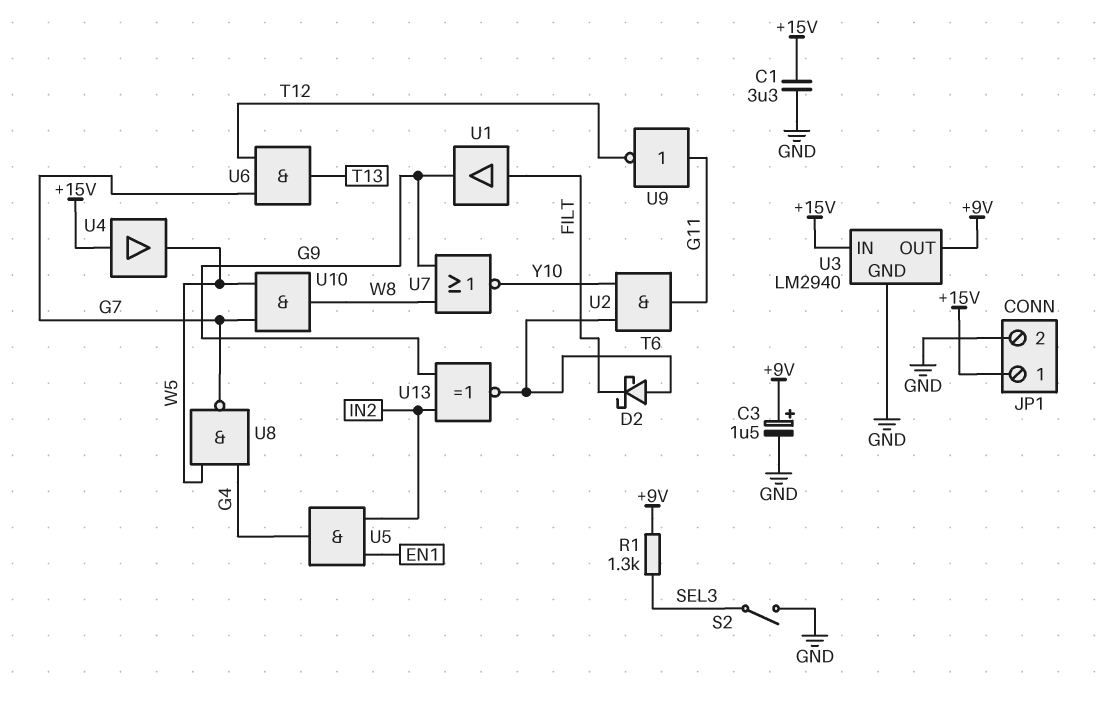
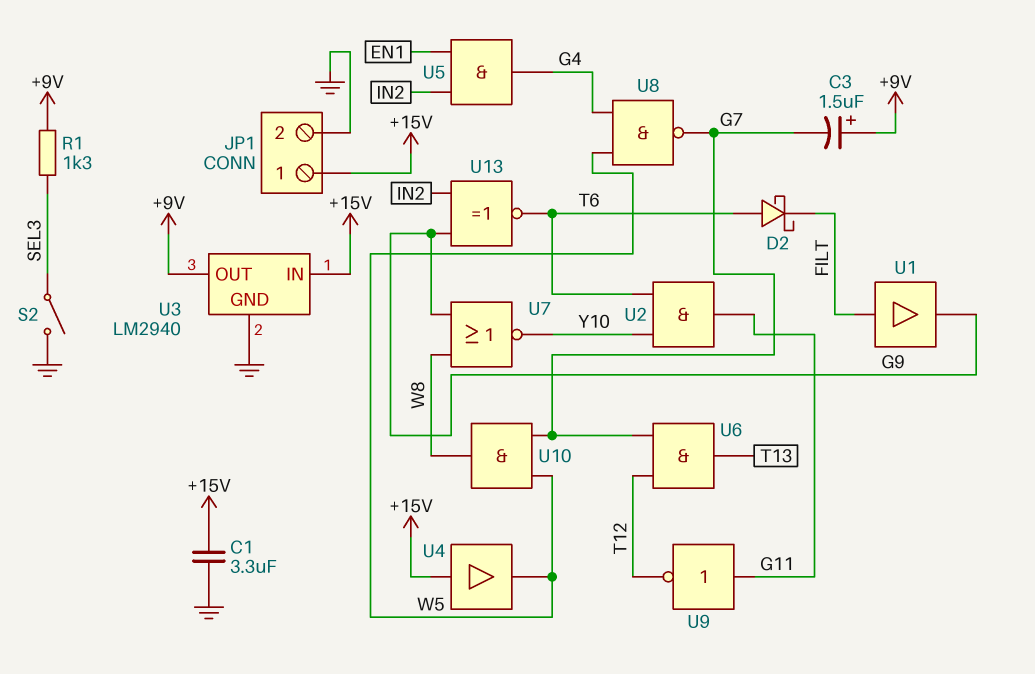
C3: 1.5uF (plus +9V, minus GND) -> 1.5uF (plus +9V, minus G7)

